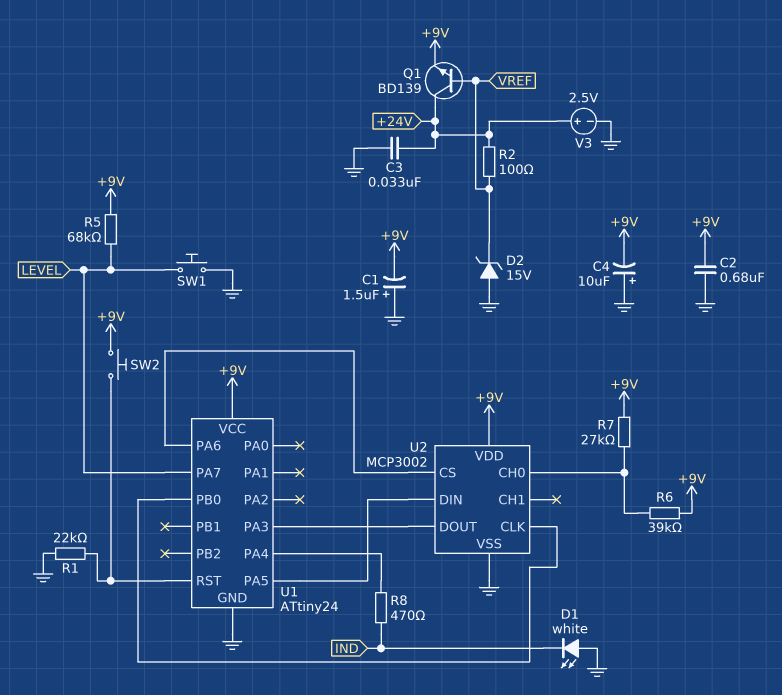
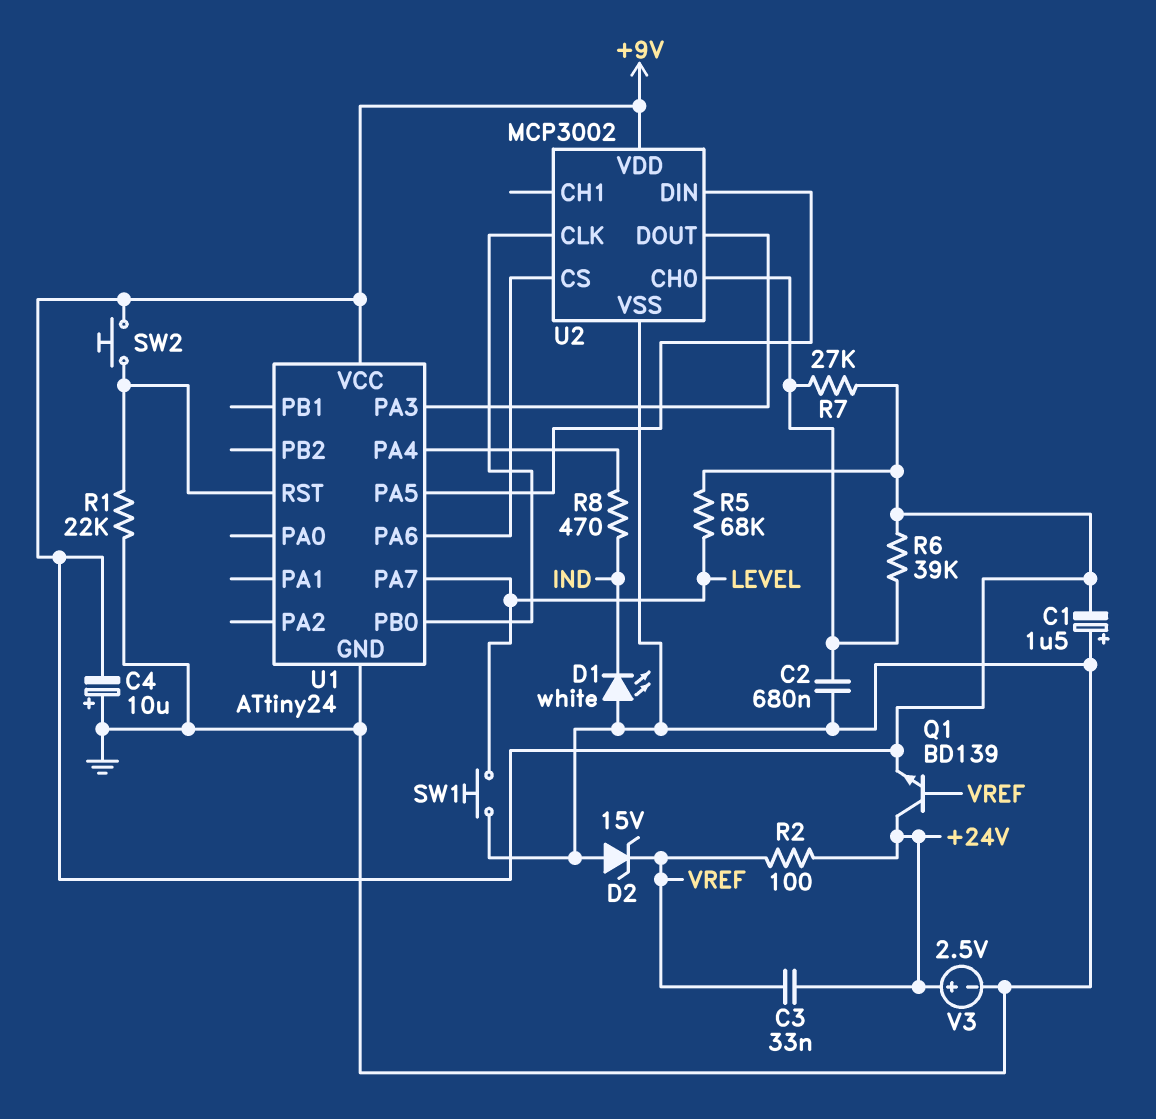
C2: 680nF (+9V, GND) -> 680nF (GND, U2/CH0)
C3: 33nF (+24V, GND) -> 33nF (+24V, VREF)

